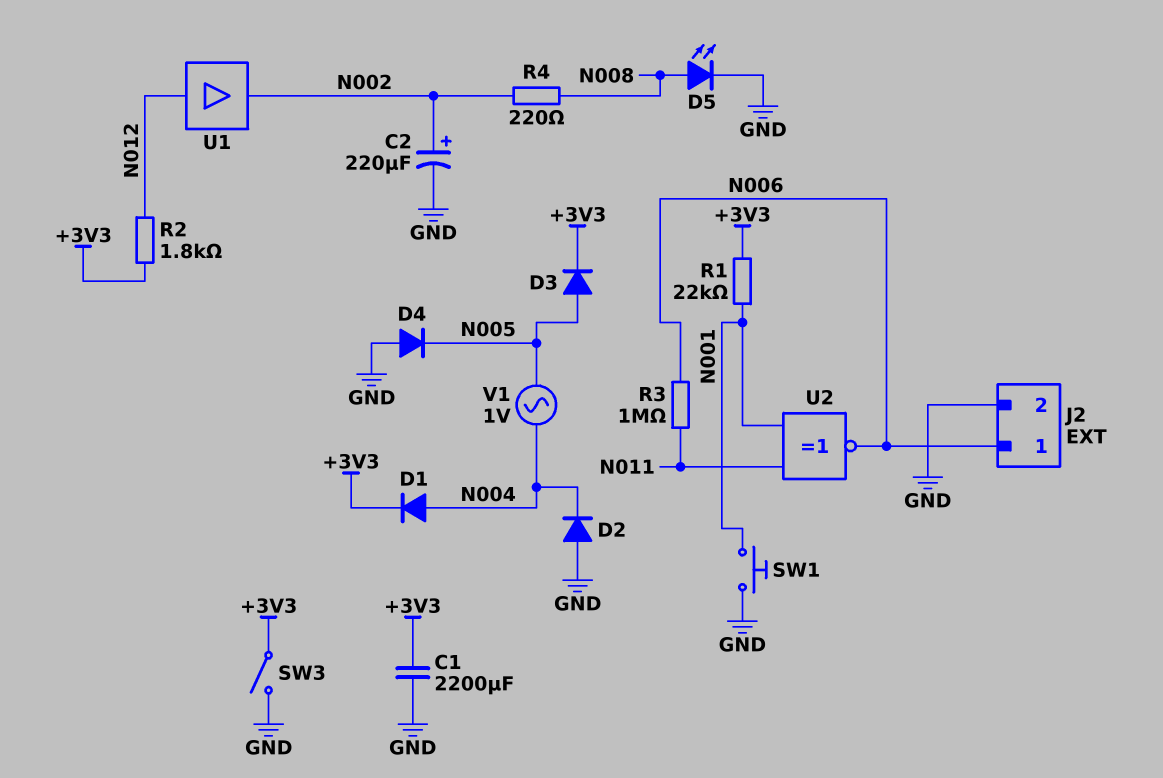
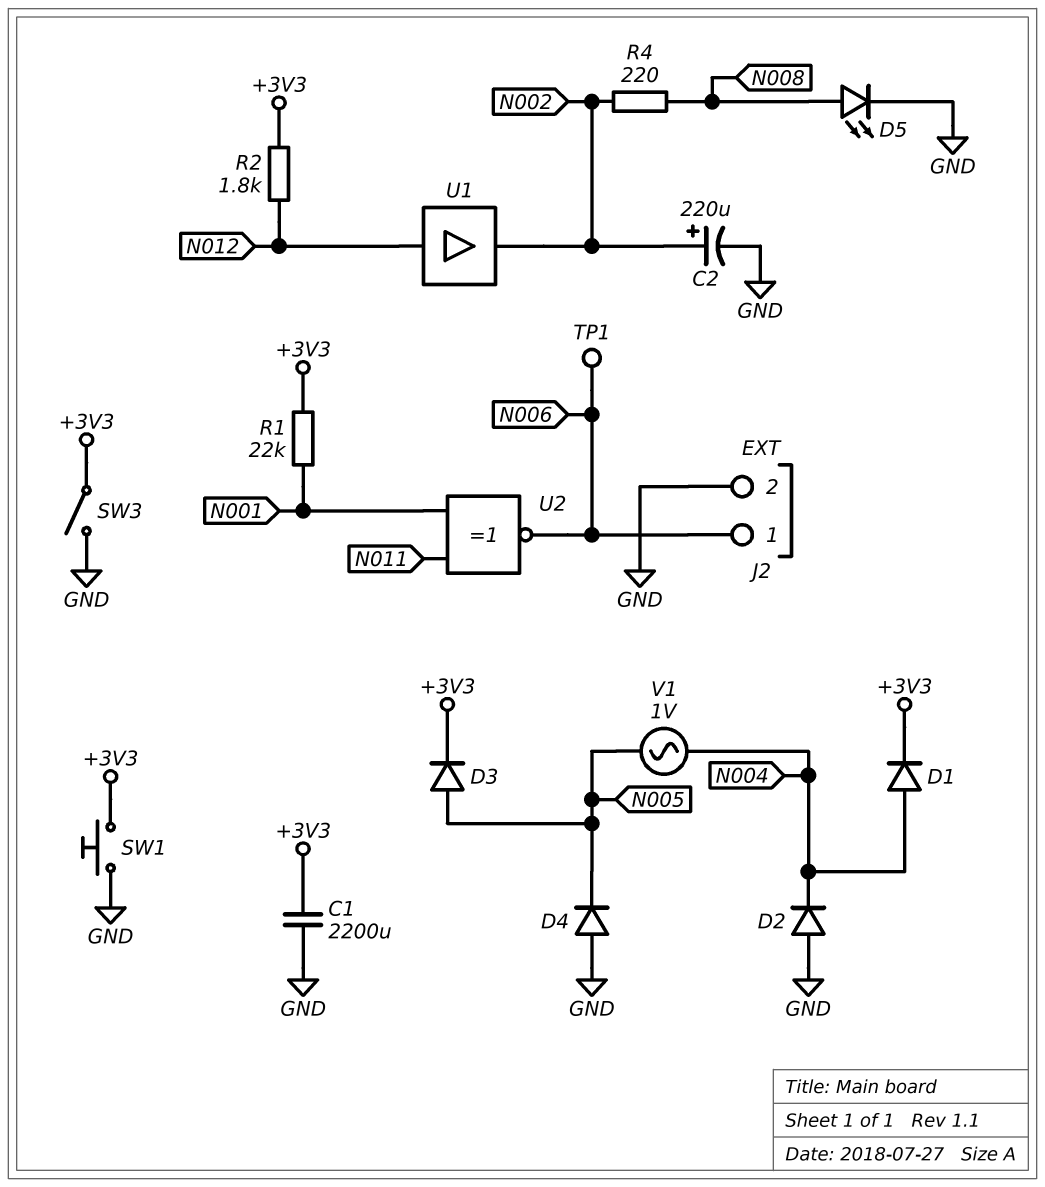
R3: 1M (N006, N011) -> none
SW1: button (GND, N001) -> button (+3V3, GND)
TP1: none -> test point (N006)

